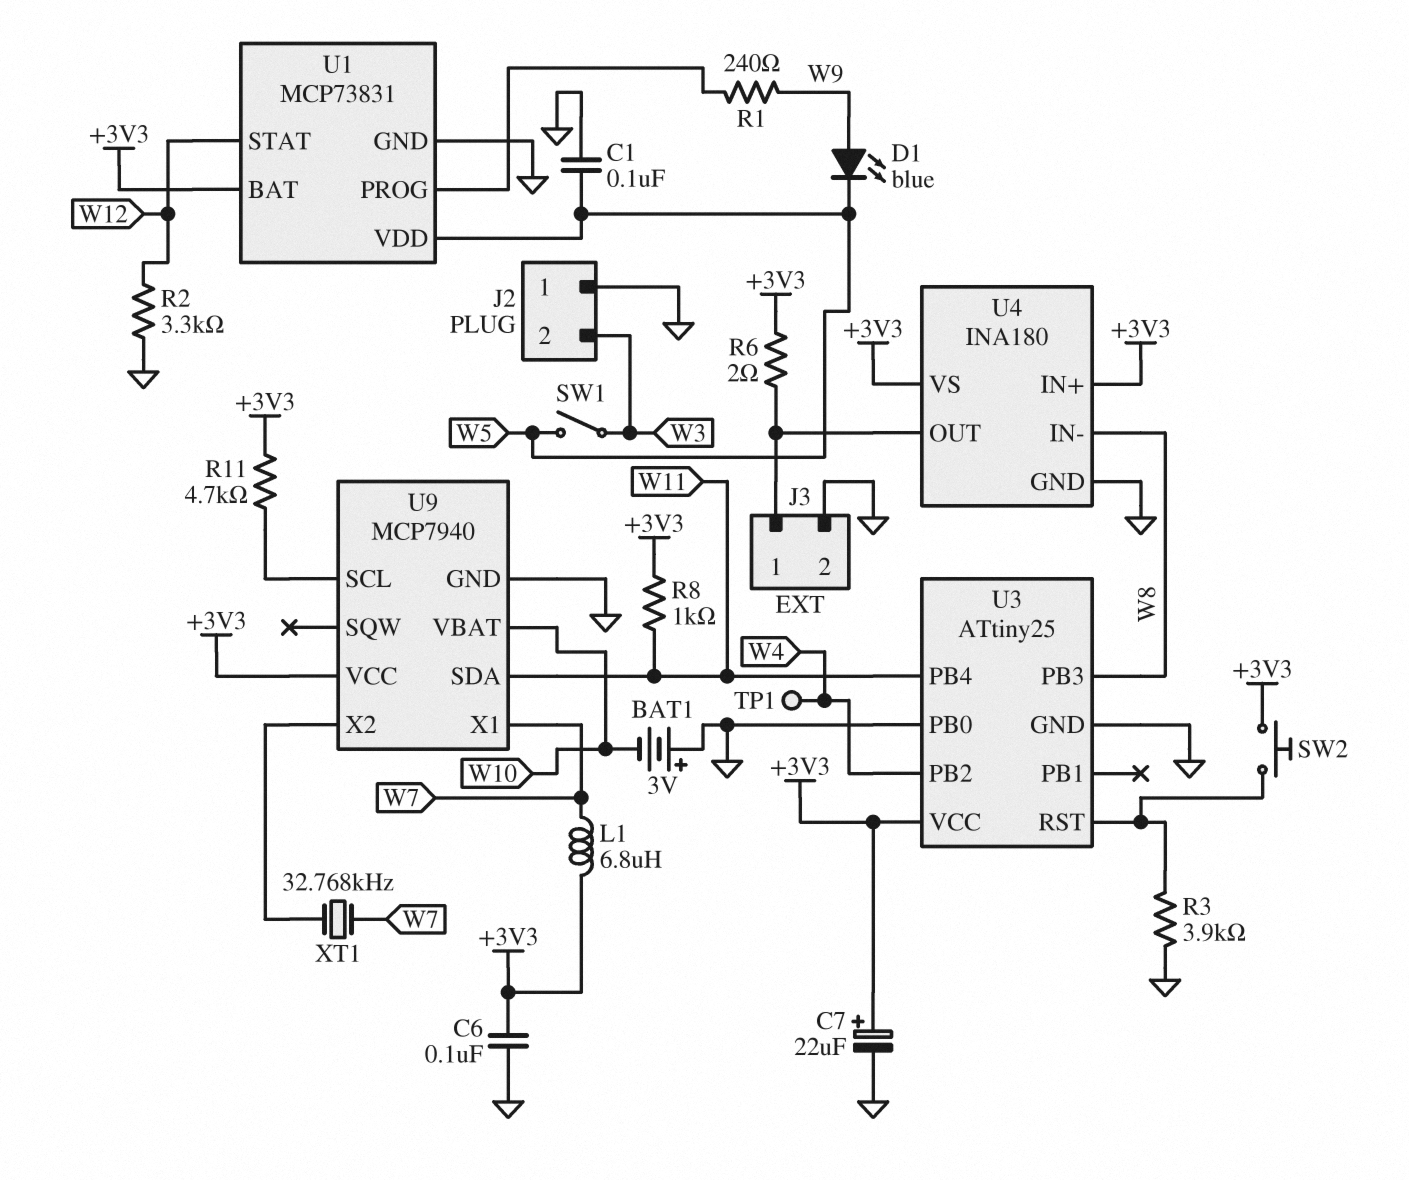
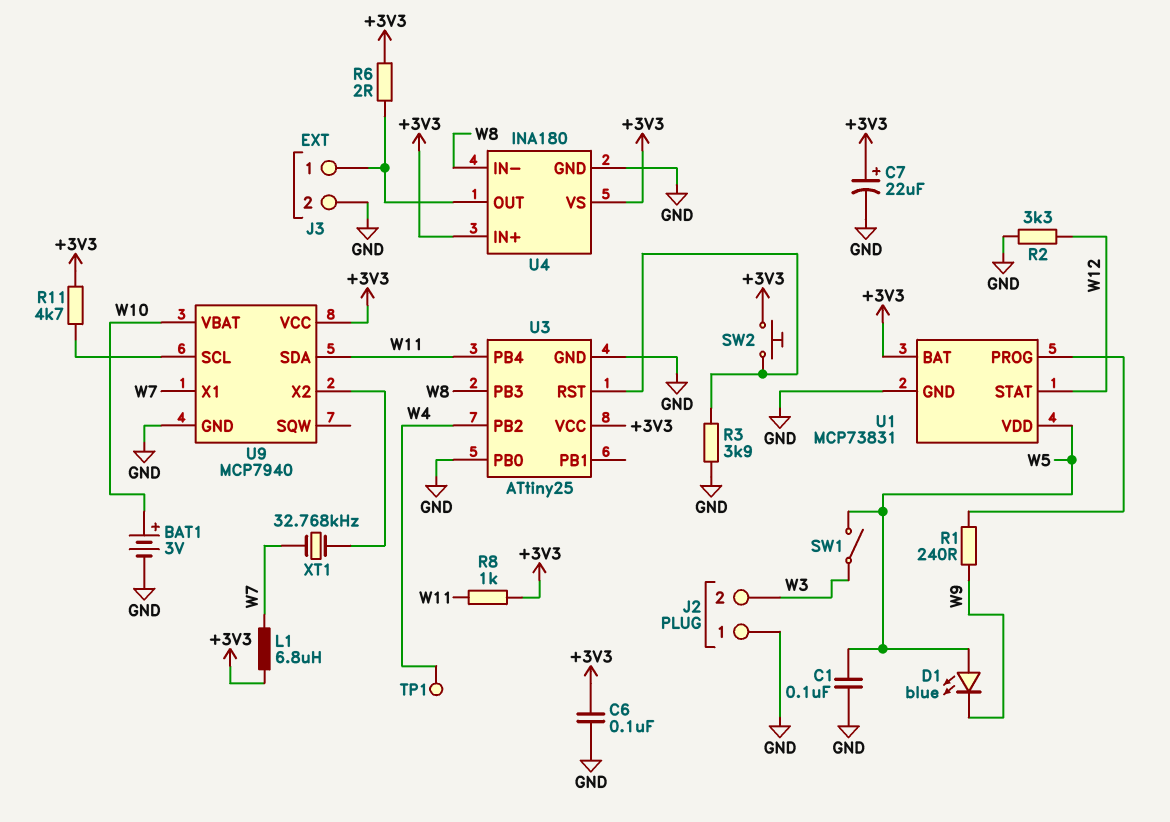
BAT1: 3V (plus GND, minus W10) -> 3V (plus W10, minus GND)
D1: LED blue (A W9, K W5) -> LED blue (A W5, K W9)

